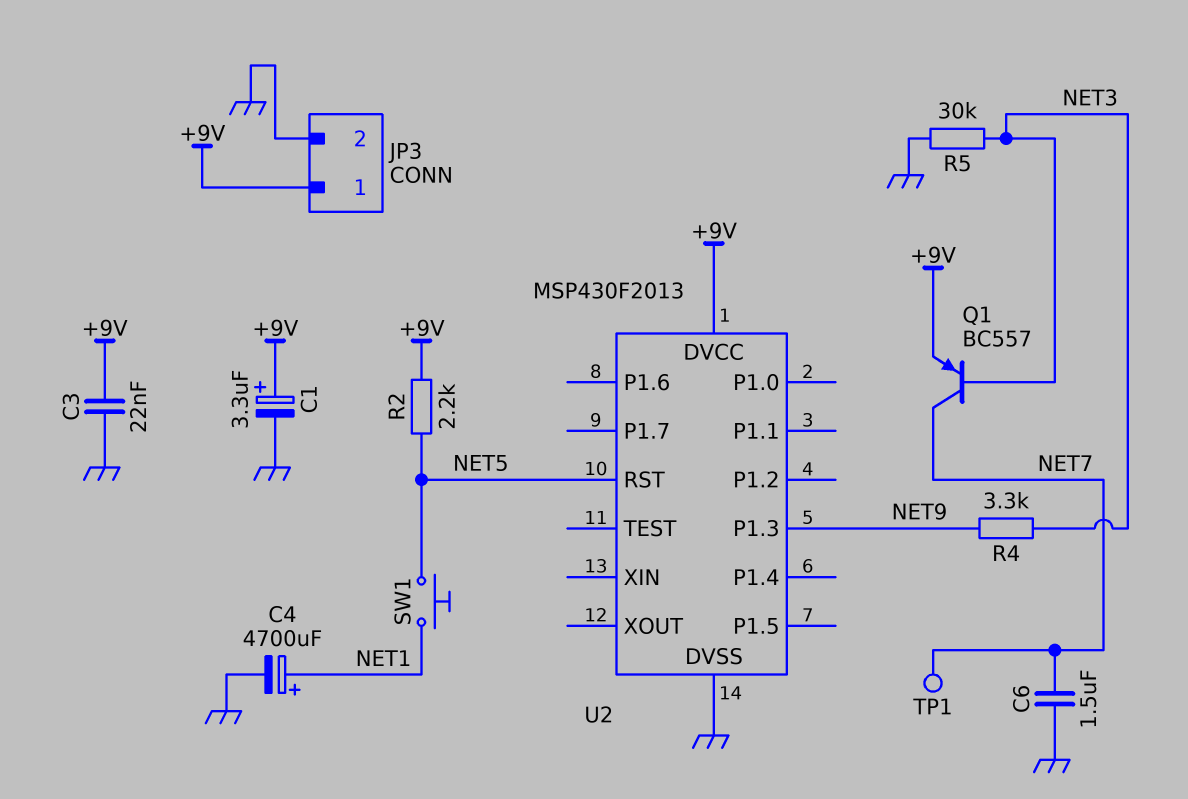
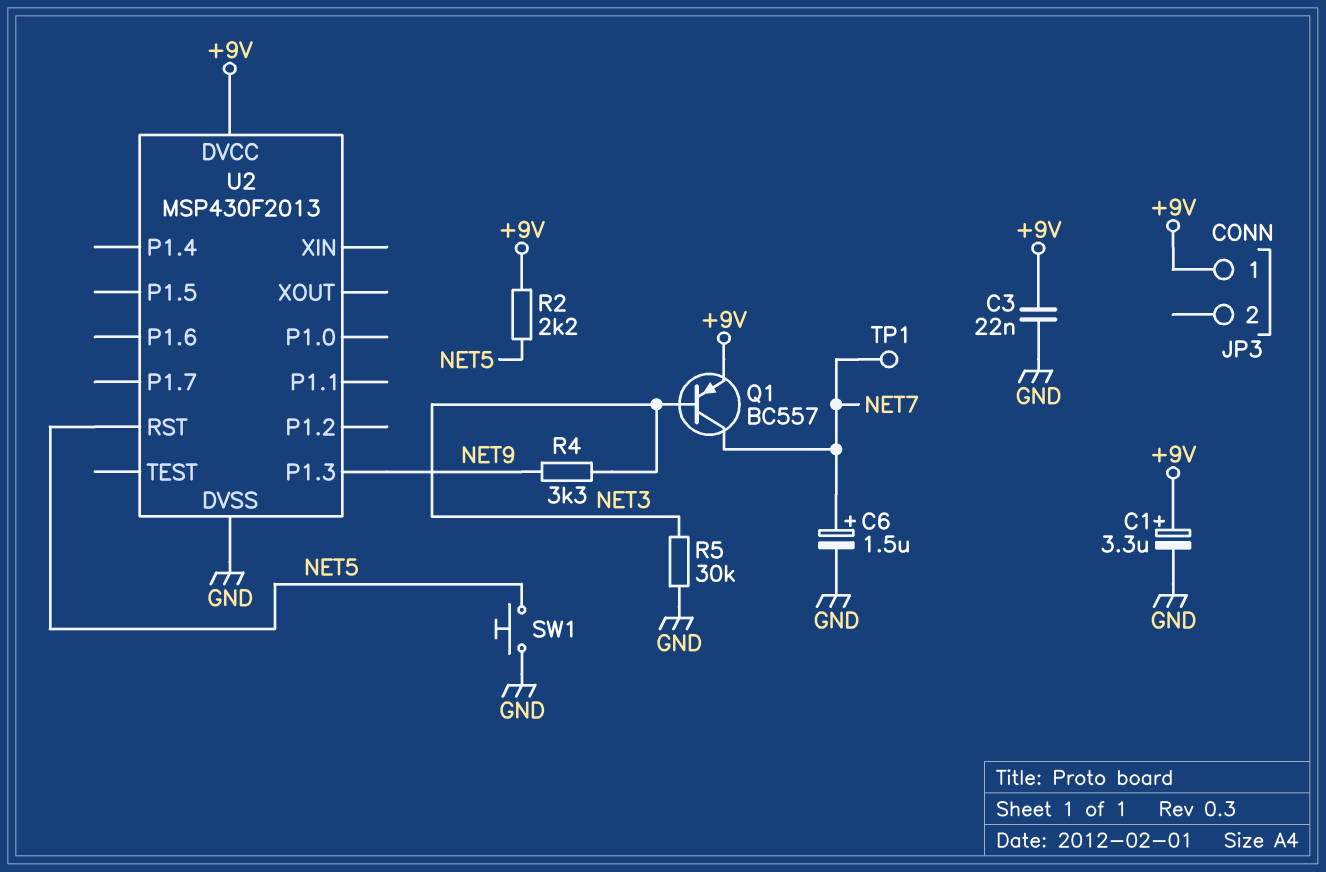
C4: 4700uF (plus NET1, minus GND) -> none
C6: 1.5uF (GND, NET7) -> 1.5uF (plus NET7, minus GND)
JP3 pin 2: GND -> none
SW1: button (NET1, NET5) -> button (GND, NET5)

